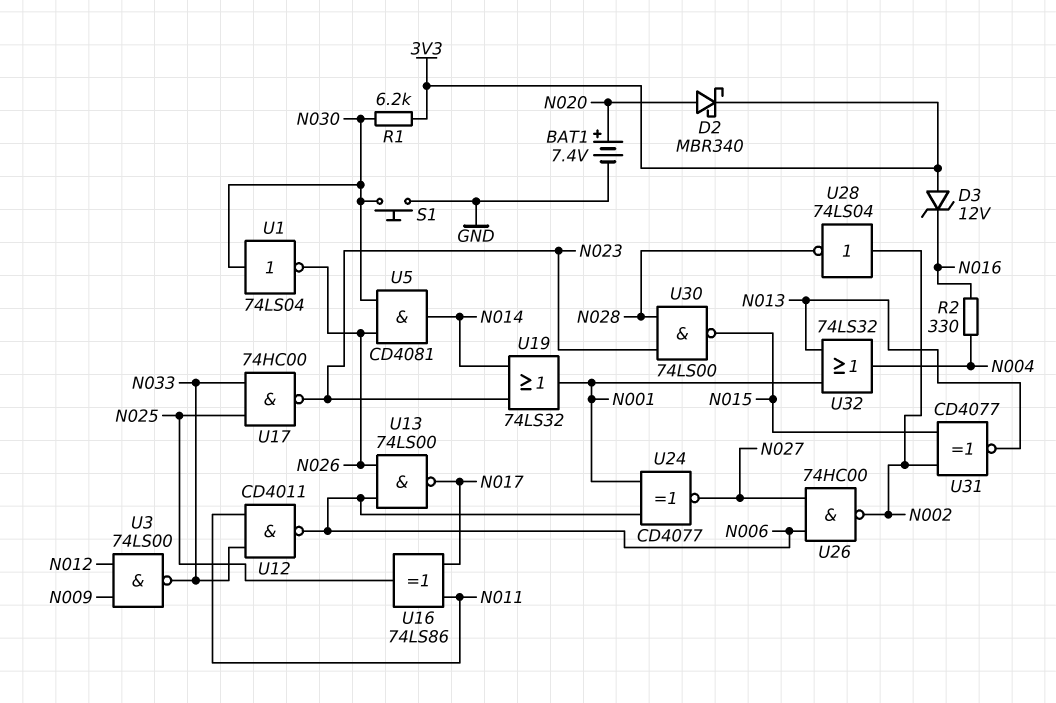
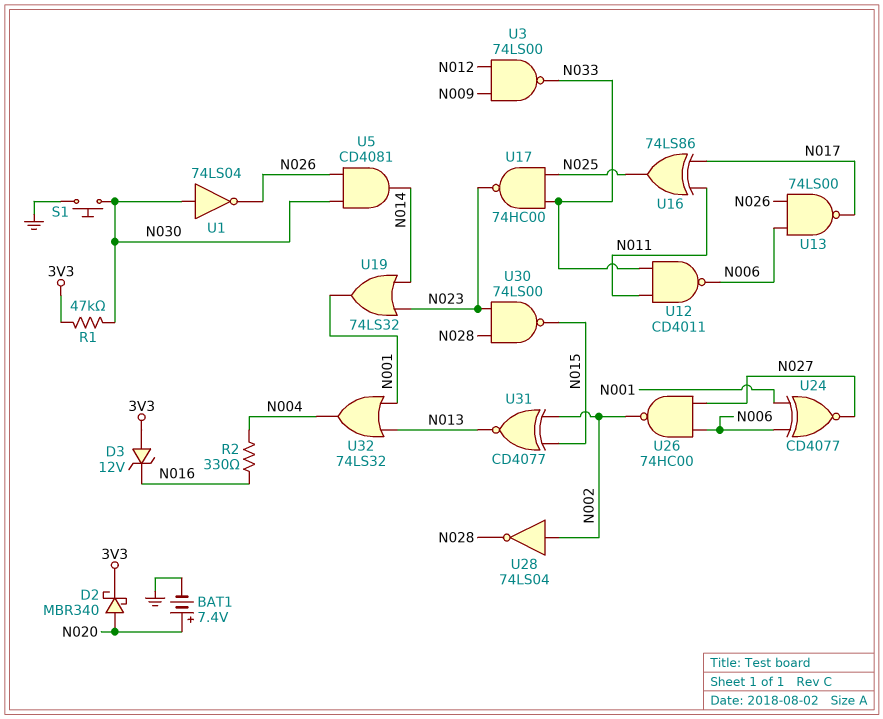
R1: 6.2k (3V3, N030) -> 47k (3V3, N030)

